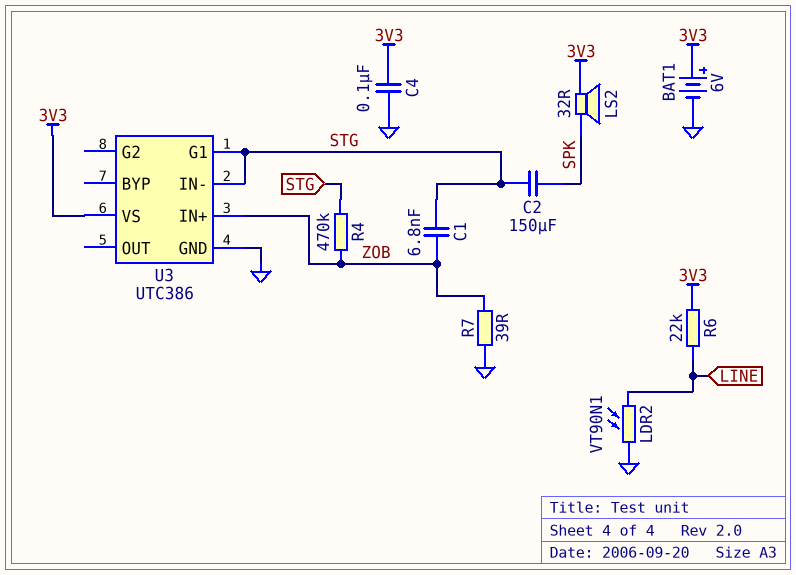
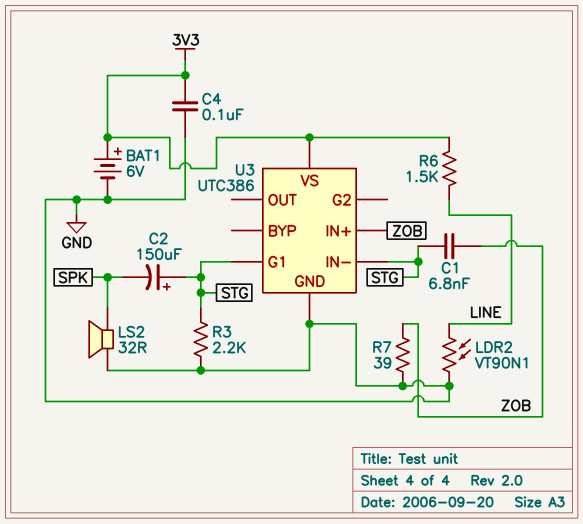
C2: 150uF (SPK, STG) -> 150uF (plus STG, minus SPK)
LS2: speaker 32R (3V3, SPK) -> speaker 32R (GND, SPK)
R3: none -> 2.2k (GND, STG)
R4: 470k (STG, ZOB) -> none
R6: 22k (3V3, LINE) -> 1.5k (3V3, LINE)

